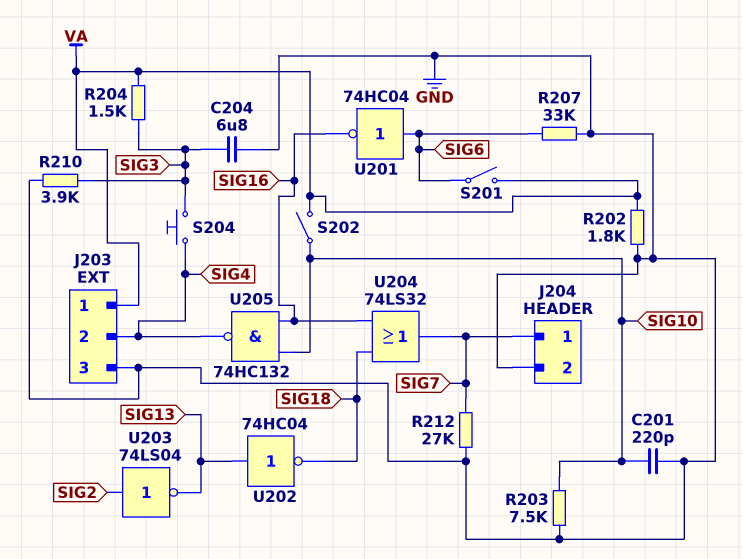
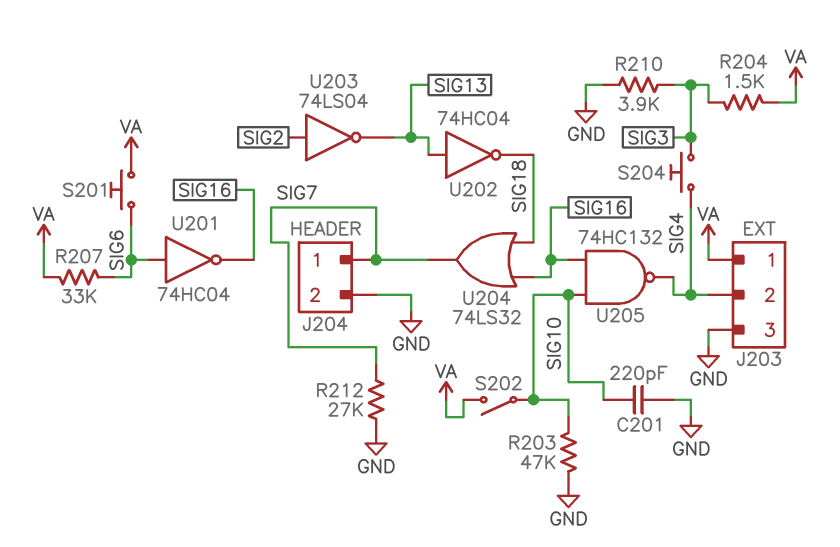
C204: 6.8uF (GND, SIG3) -> none
R202: 1.8k (GND, VA) -> none
R203: 7.5k (GND, SIG10) -> 47k (GND, SIG10)
R207: 33k (GND, SIG6) -> 33k (SIG6, VA)
S201: switch (SIG6, VA) -> button (SIG6, VA)

